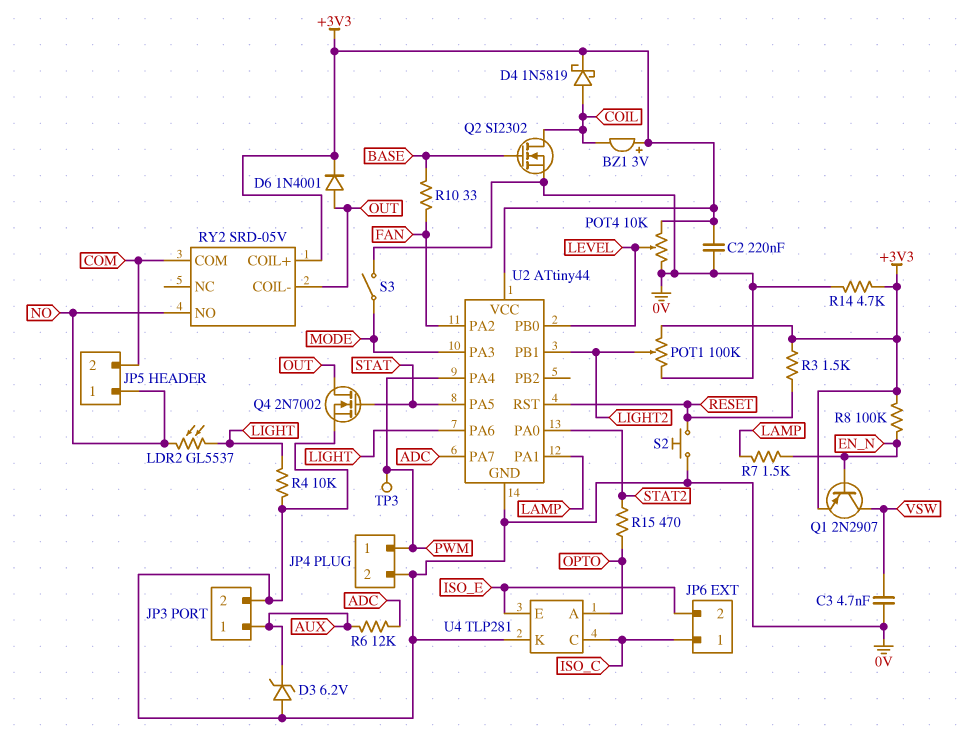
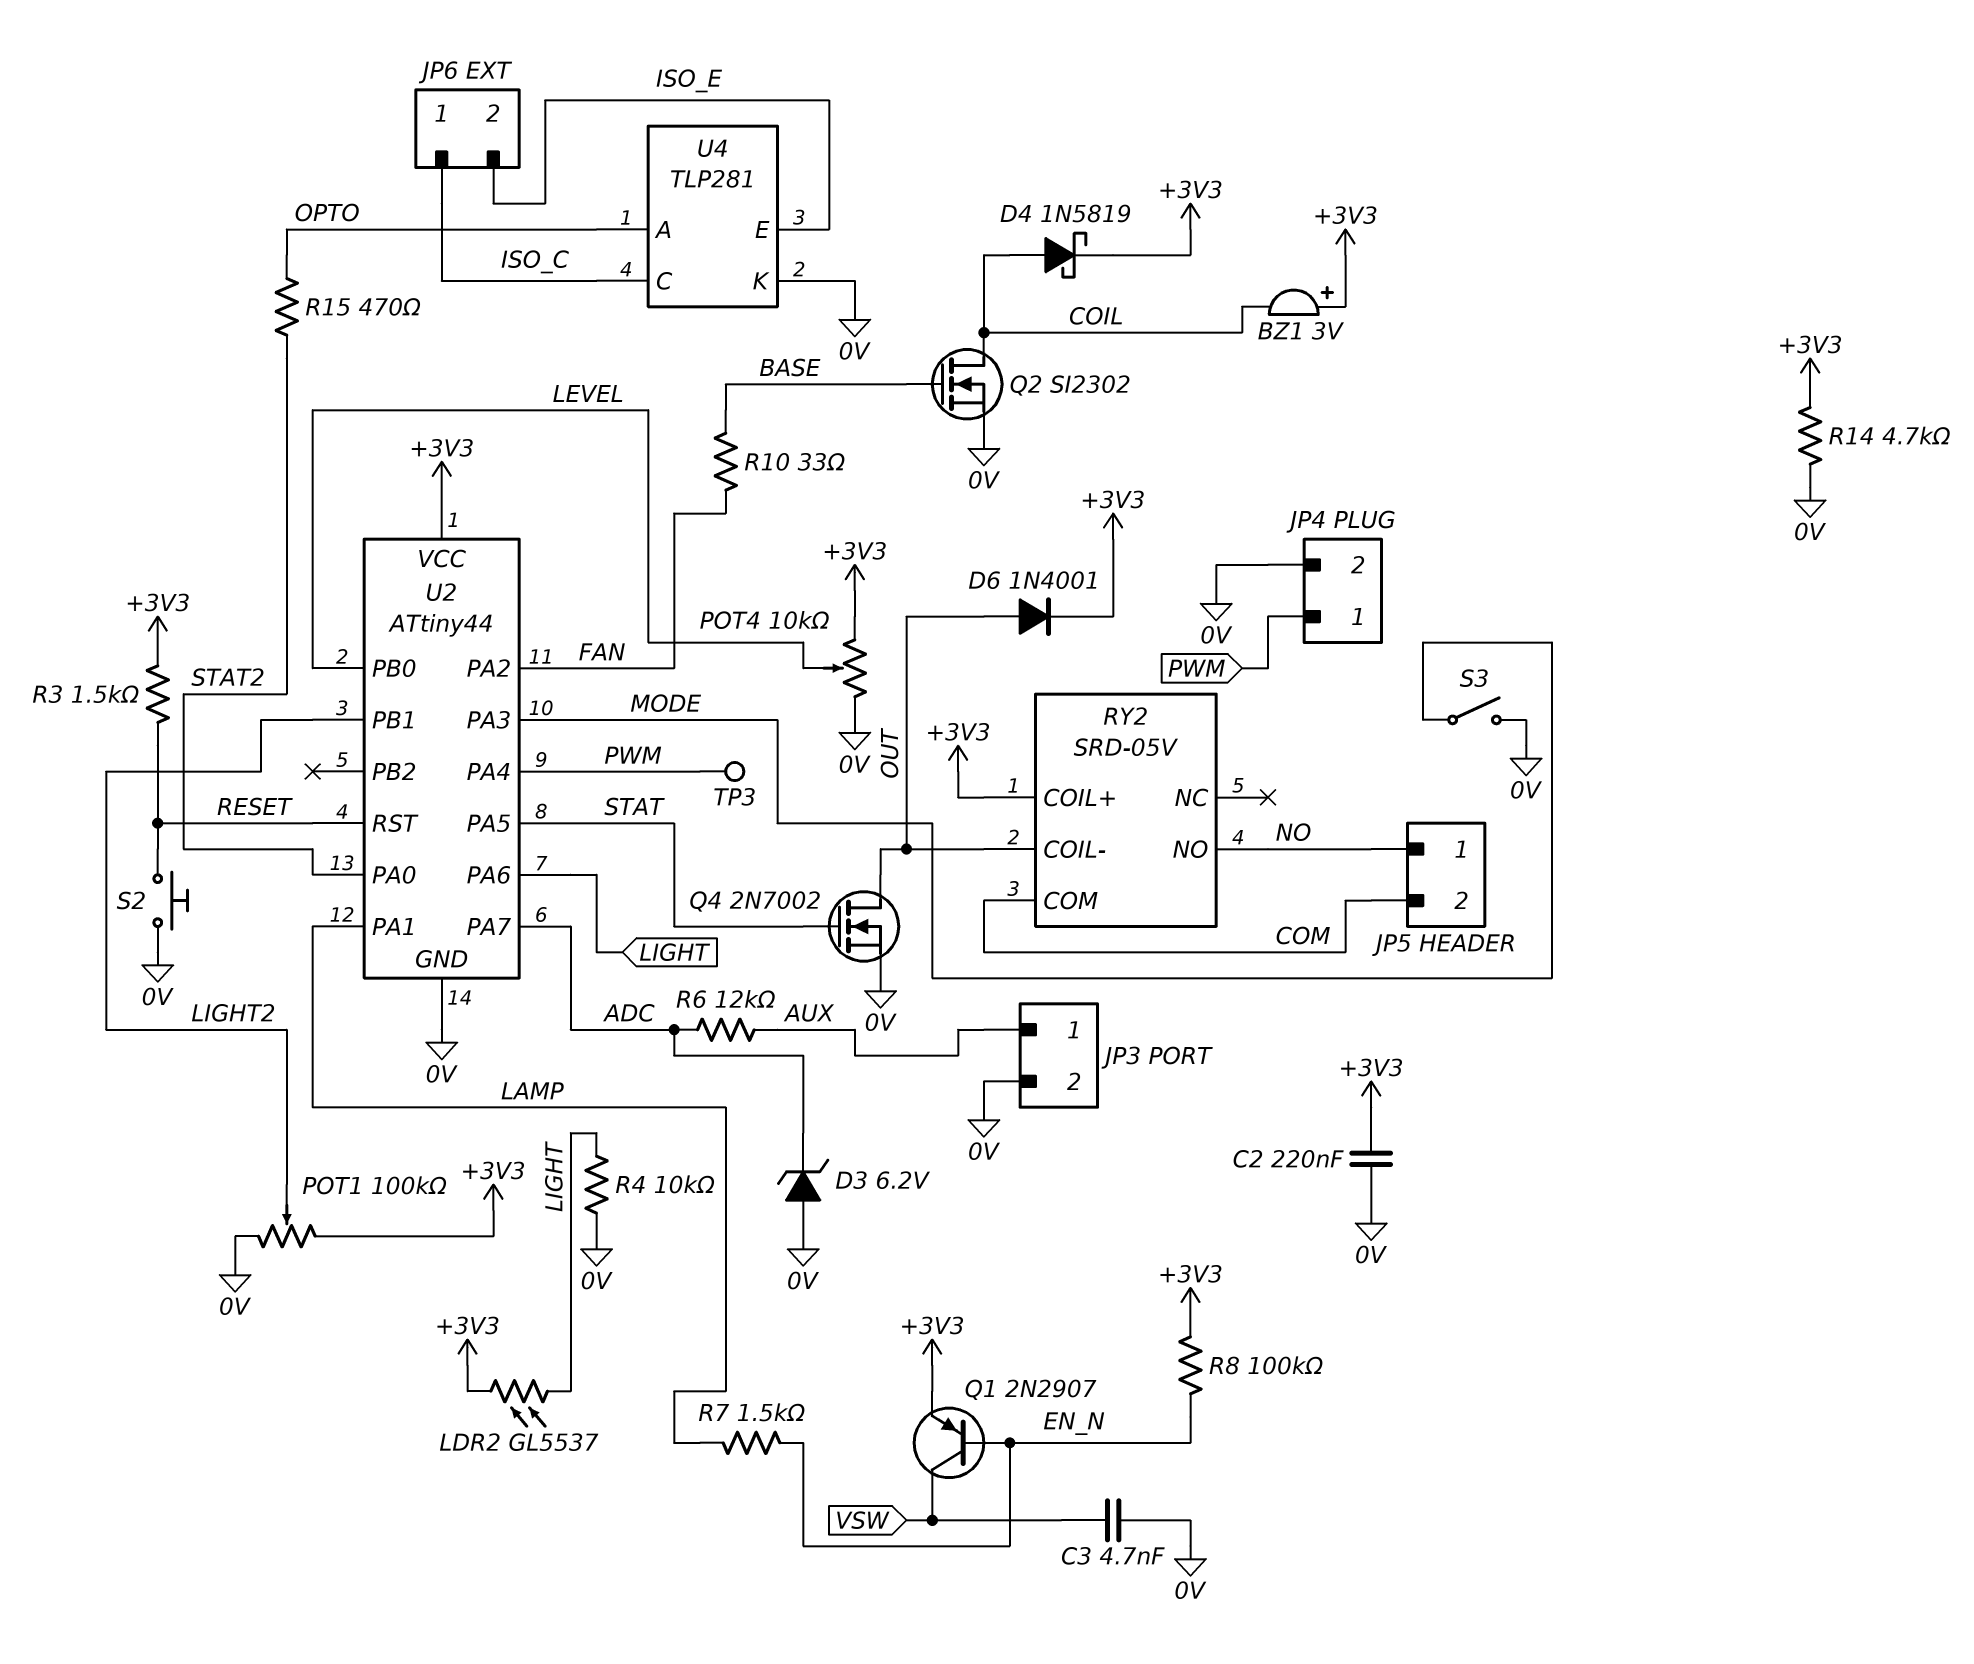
D3: zener 6.2V (A 0V, K AUX) -> zener 6.2V (A 0V, K ADC)
LDR2: GL5537 (LIGHT, NO) -> GL5537 (+3V3, LIGHT)

